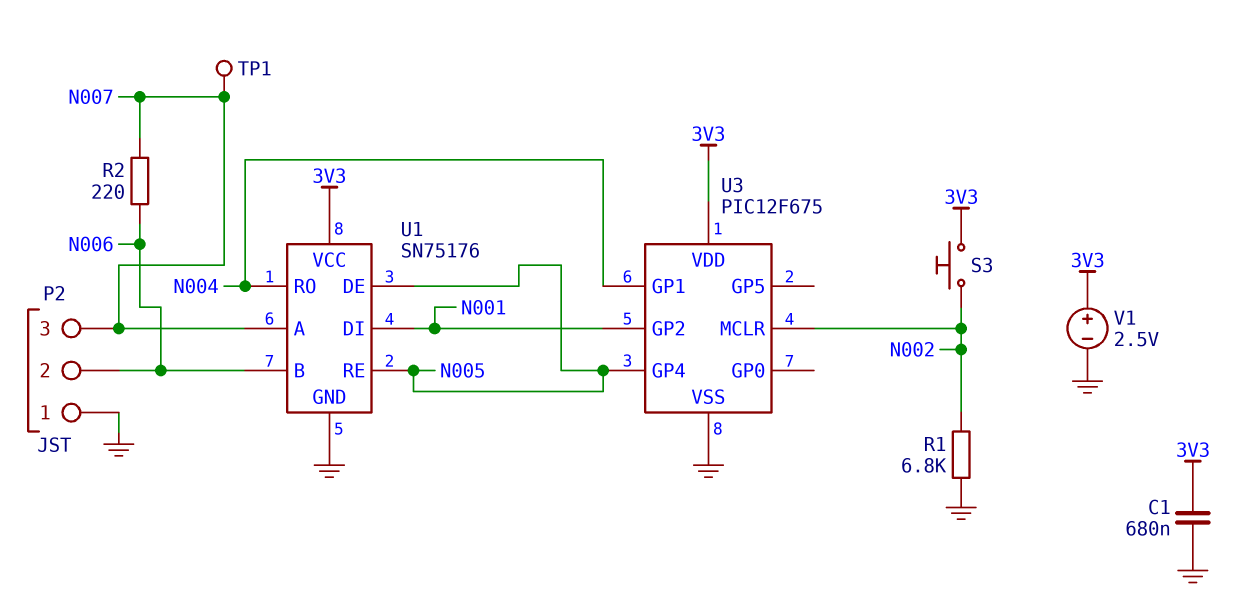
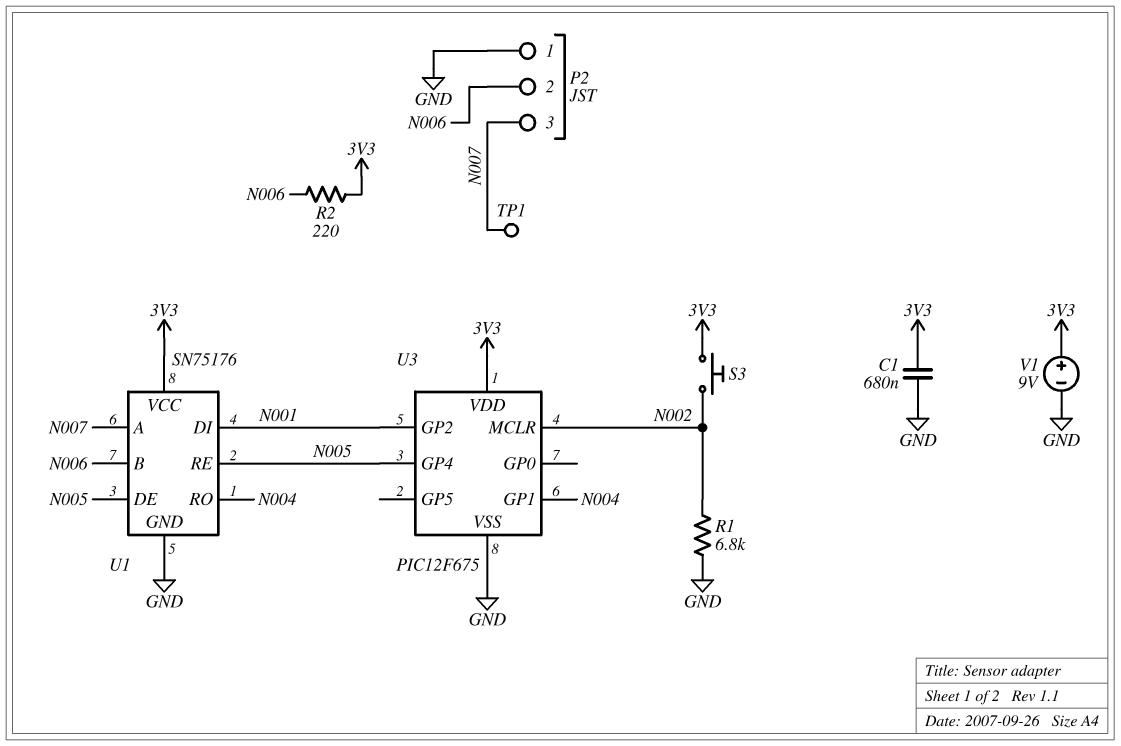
R2: 220 (N006, N007) -> 220 (3V3, N006)
V1: 2.5V (plus 3V3, minus GND) -> 9V (plus 3V3, minus GND)

